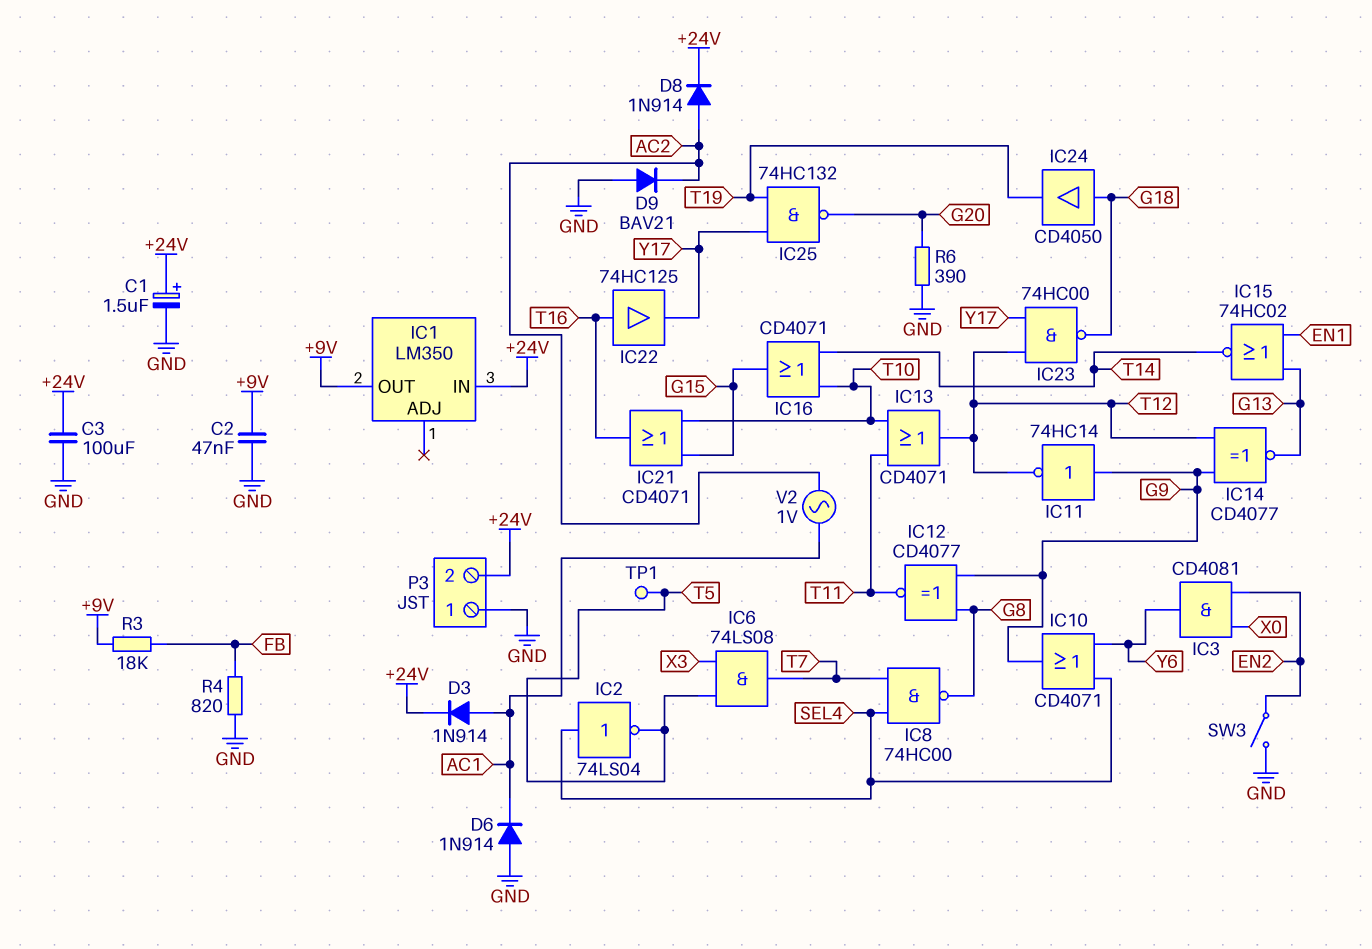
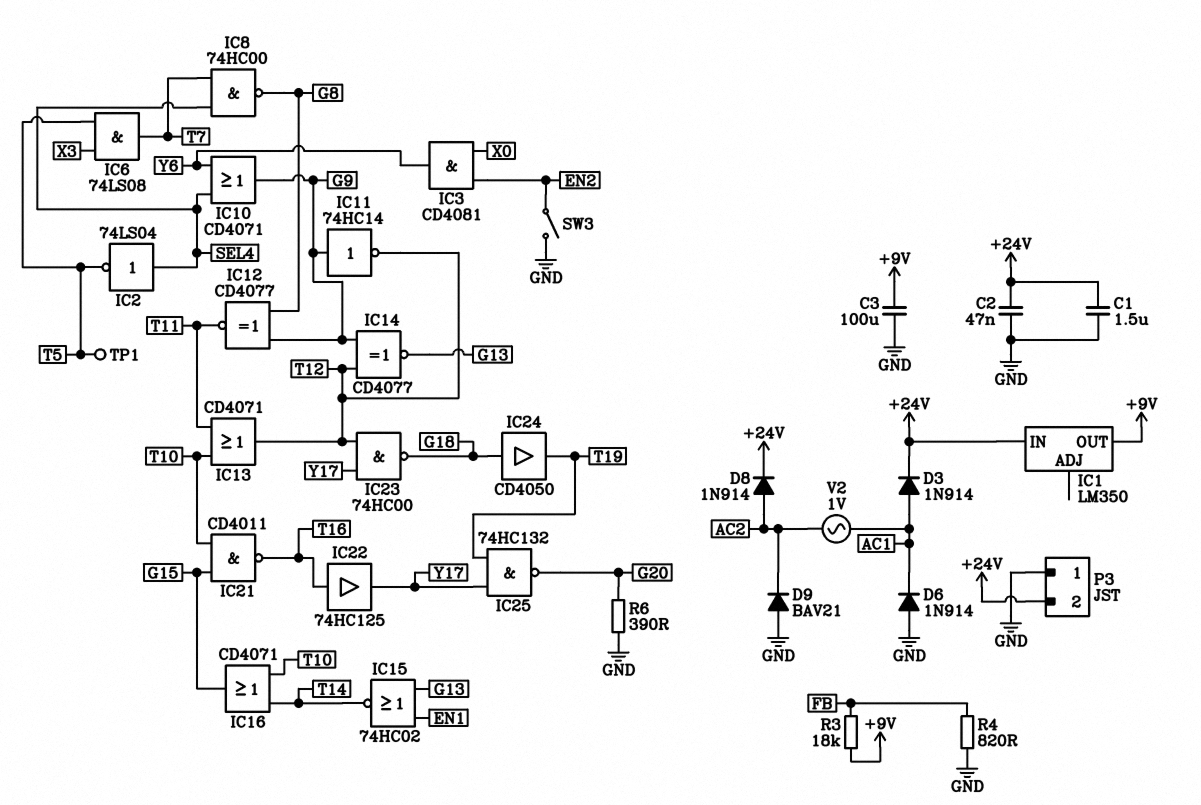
C1: 1.5uF (plus +24V, minus GND) -> 1.5uF (+24V, GND)
C2: 47nF (+9V, GND) -> 47nF (+24V, GND)
C3: 100uF (+24V, GND) -> 100uF (+9V, GND)
IC21: OR CD4071 (in G15, in T10, out T16) -> NAND CD4011 (in G15, in T10, out T16)

